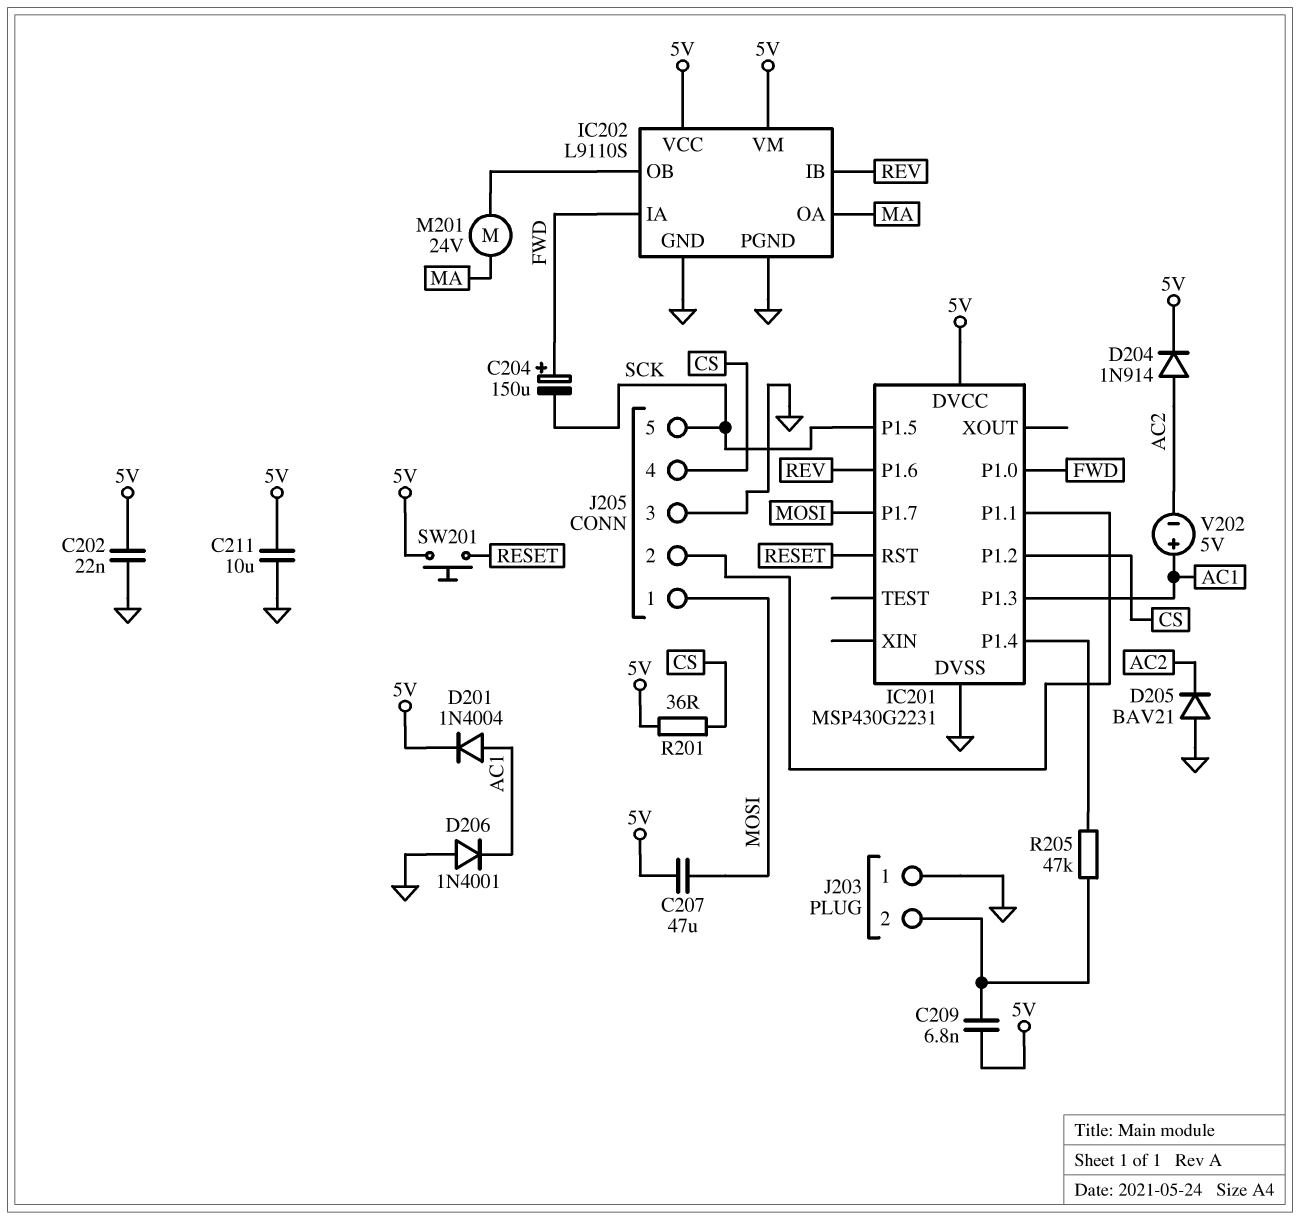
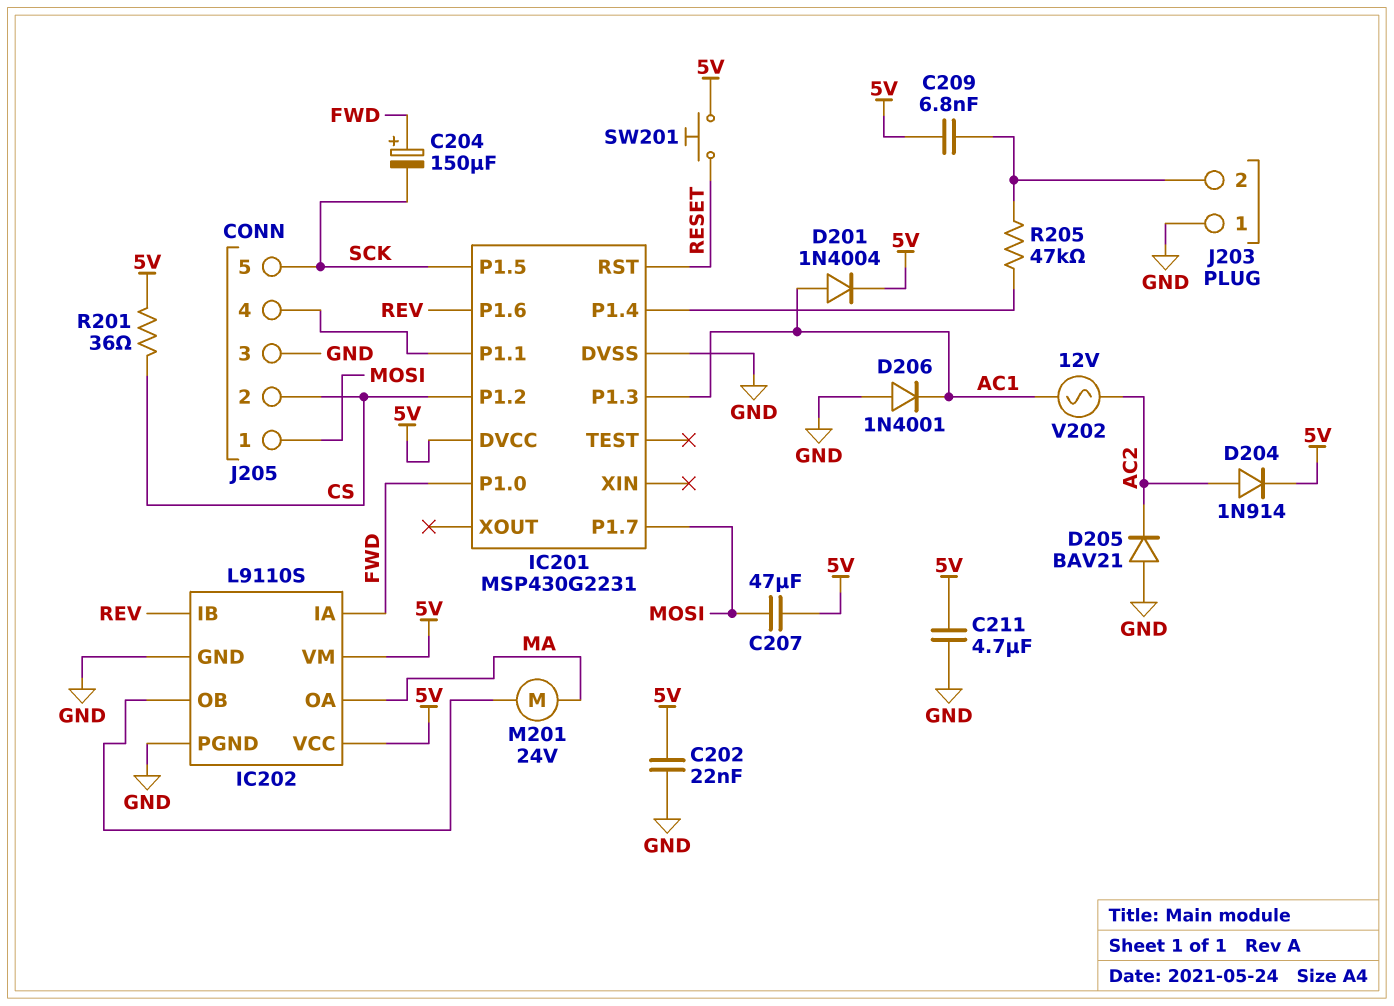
C211: 10uF (5V, GND) -> 4.7uF (5V, GND)
J205 pin 2: IC201/P1.1 -> CS
J205 pin 4: CS -> IC201/P1.1
V202: 5V (plus AC1, minus AC2) -> AC 12V (AC1, AC2)

